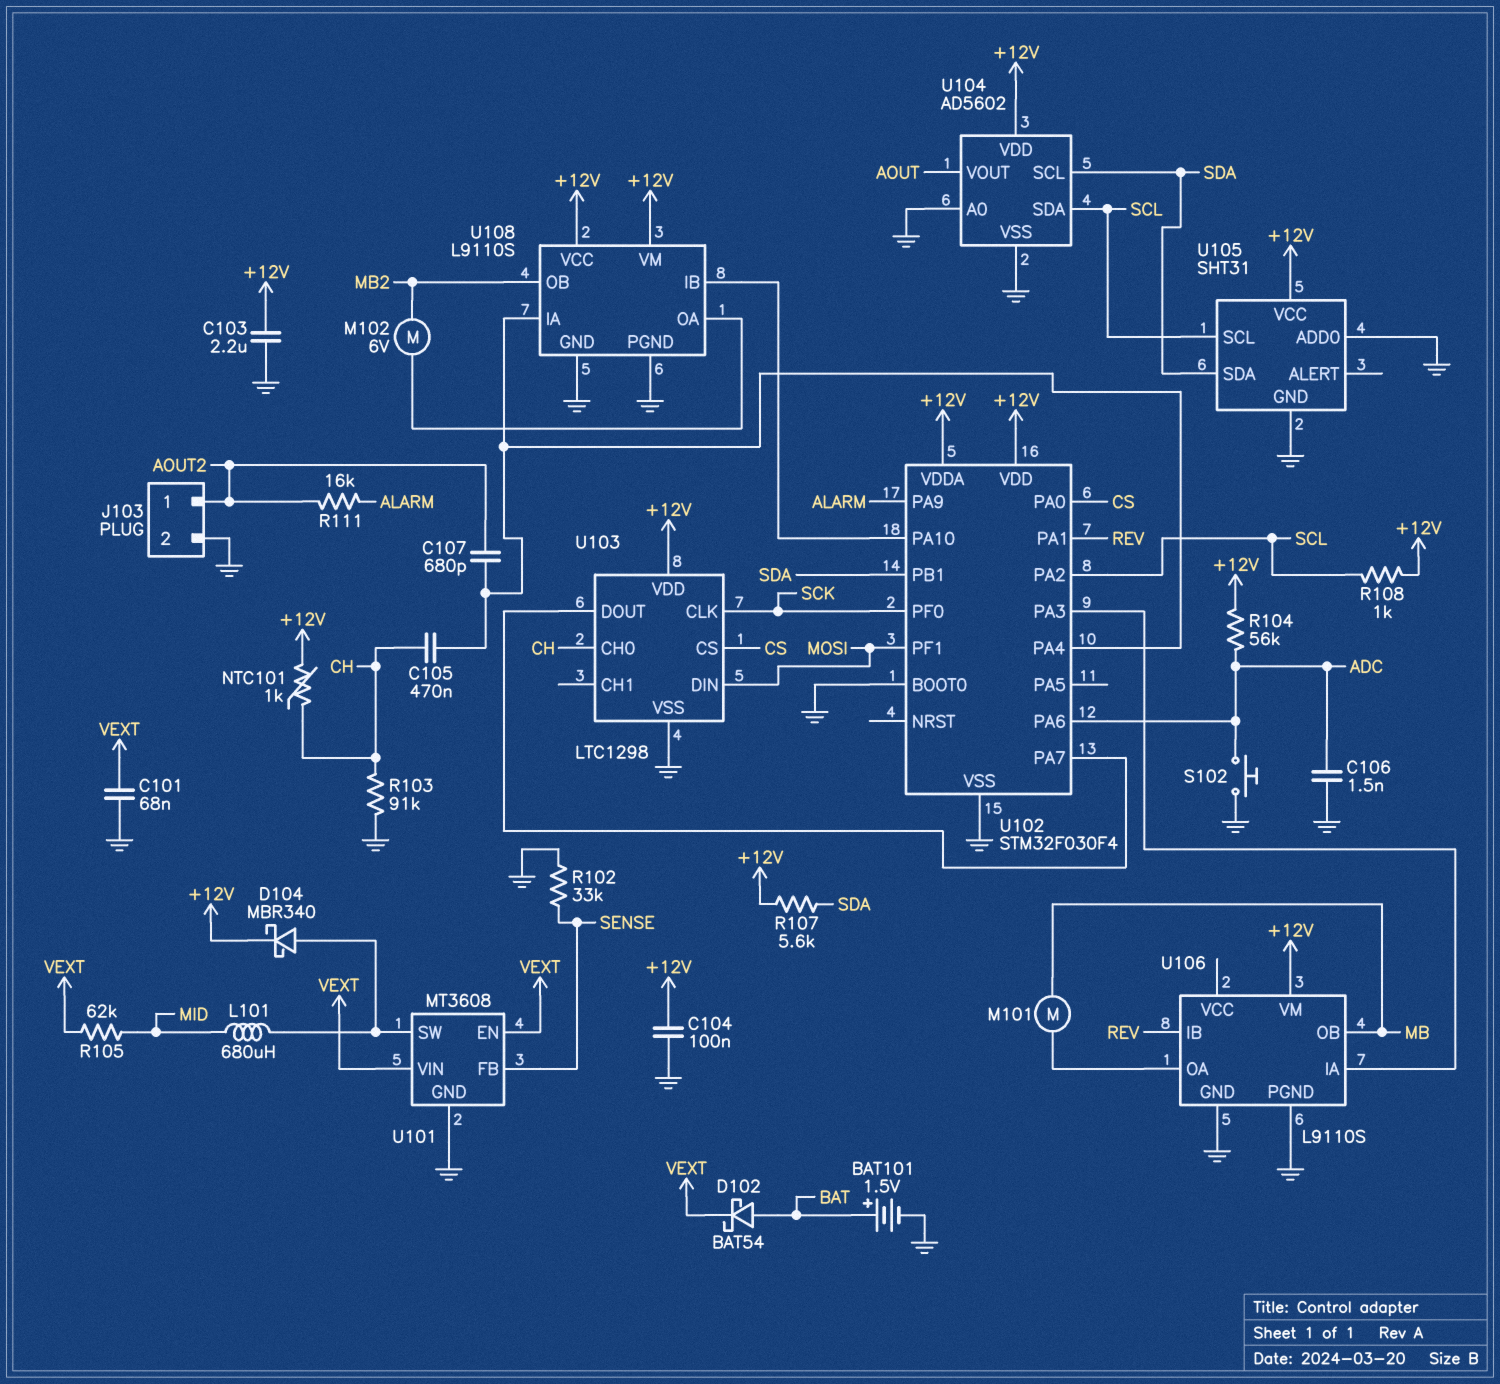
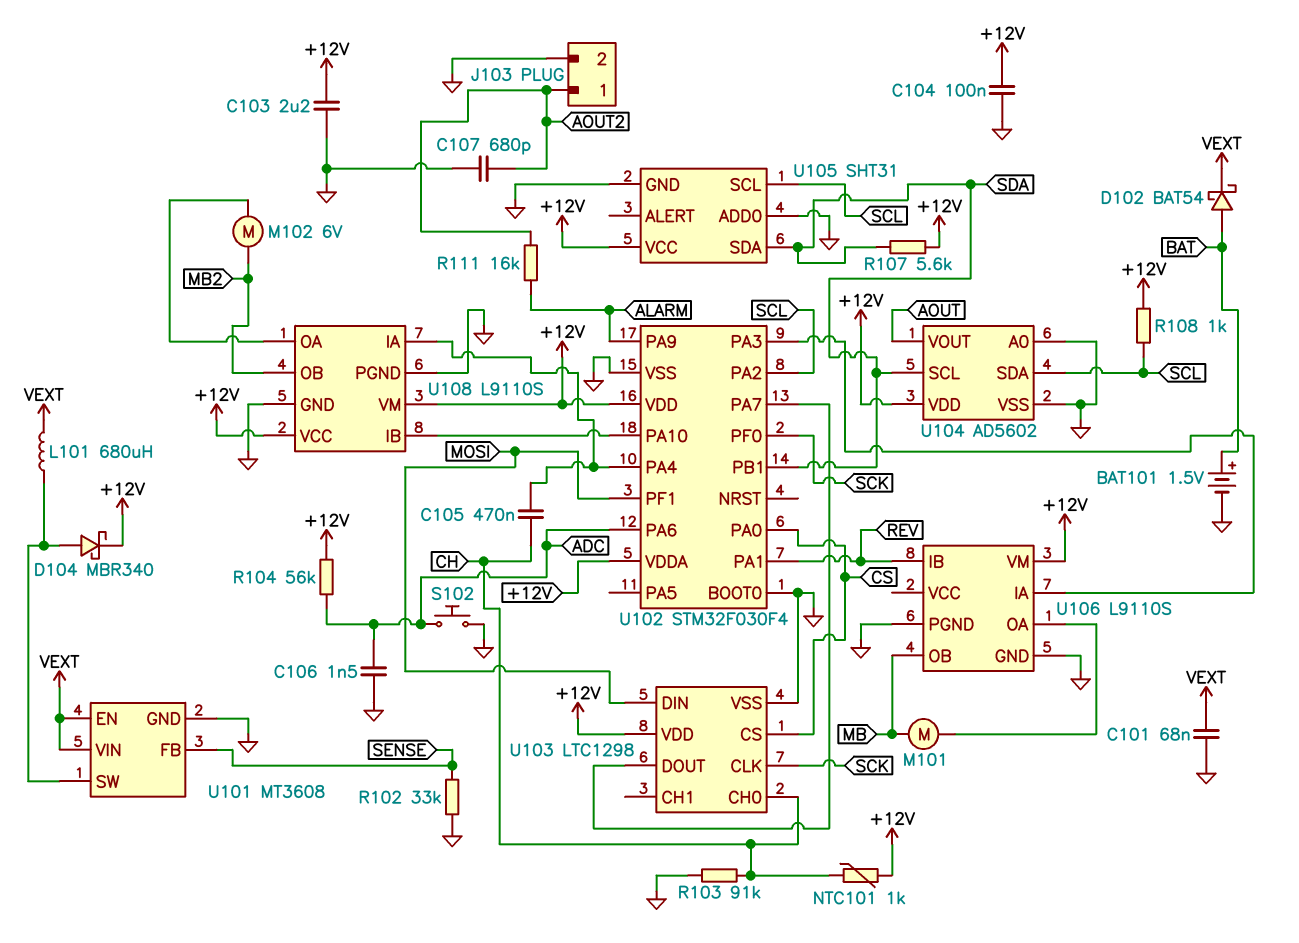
C107: 680pF (AOUT2, U102/PA4) -> 680pF (AOUT2, GND)
L101: 680uH (MID, U101/SW) -> 680uH (U101/SW, VEXT)
R105: 62k (MID, VEXT) -> none

